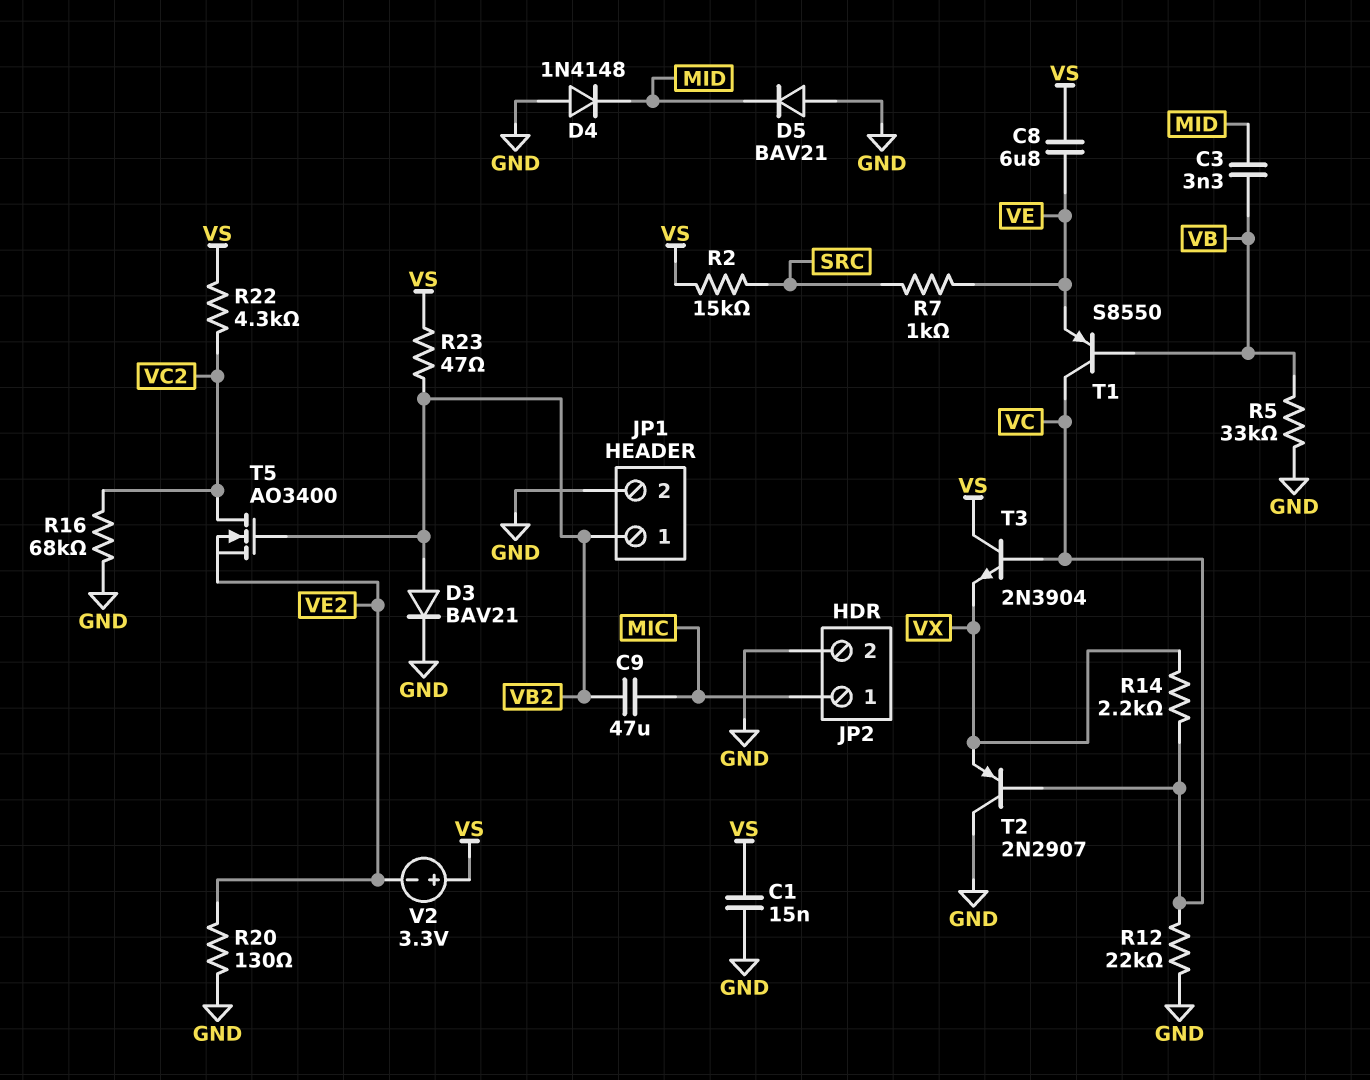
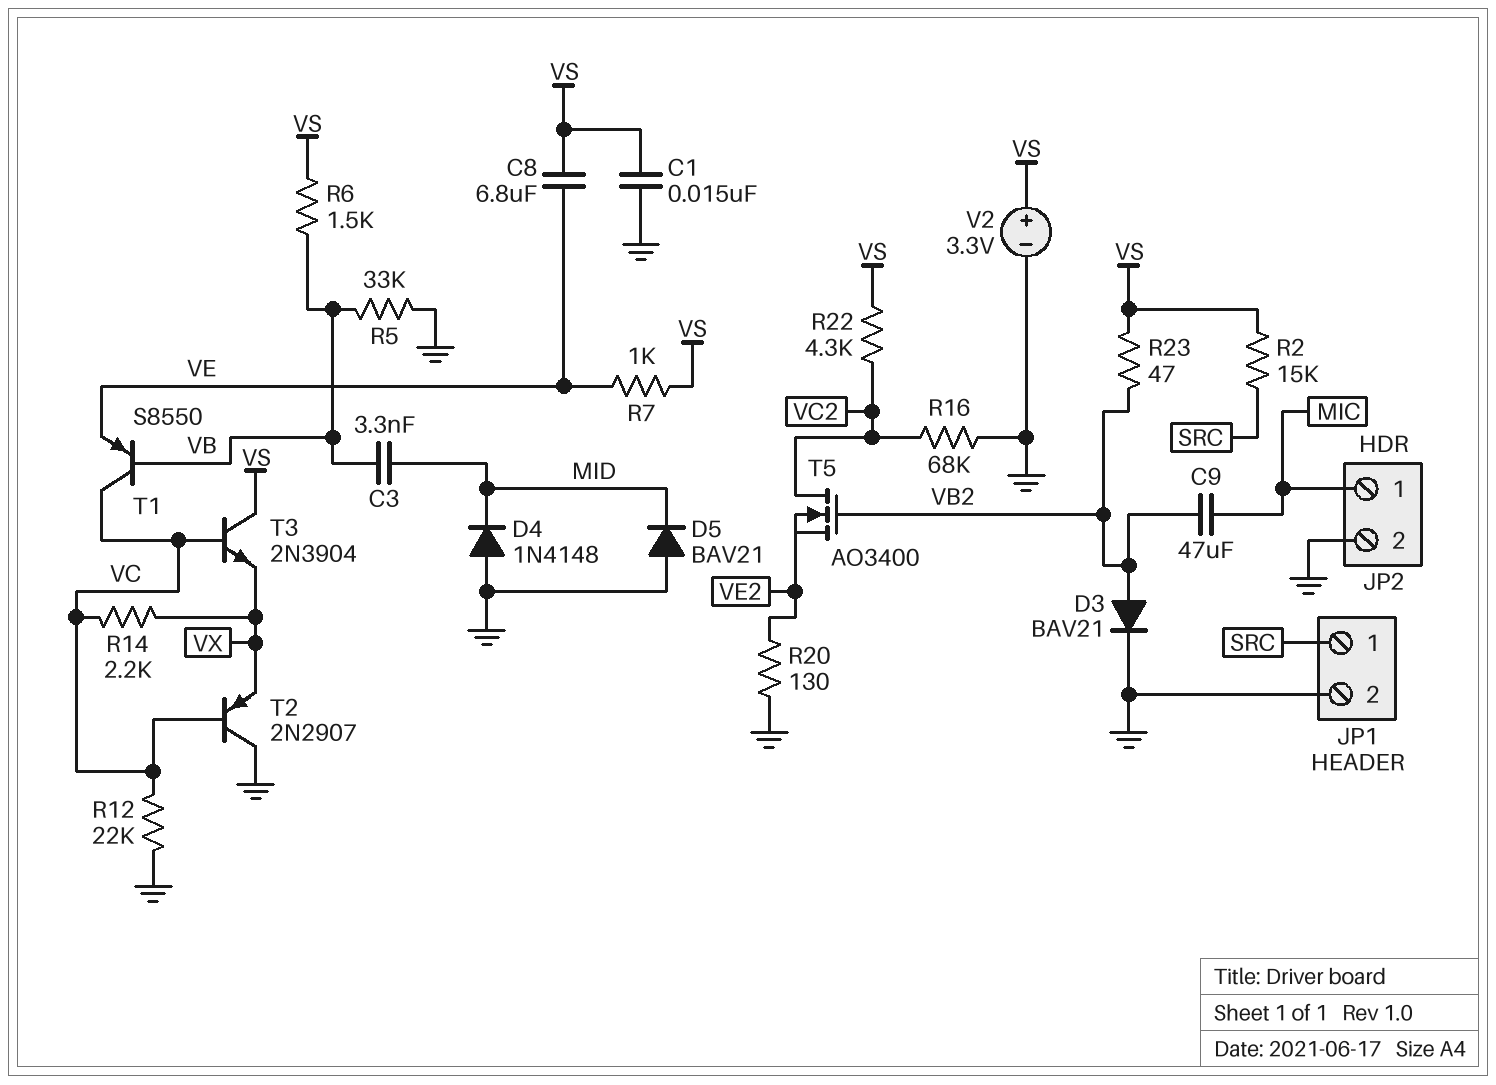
JP1 pin 1: VB2 -> SRC
R6: none -> 1.5k (VB, VS)
R7: 1k (SRC, VE) -> 1k (VE, VS)
V2: 3.3V (plus VS, minus VE2) -> 3.3V (plus VS, minus GND)

